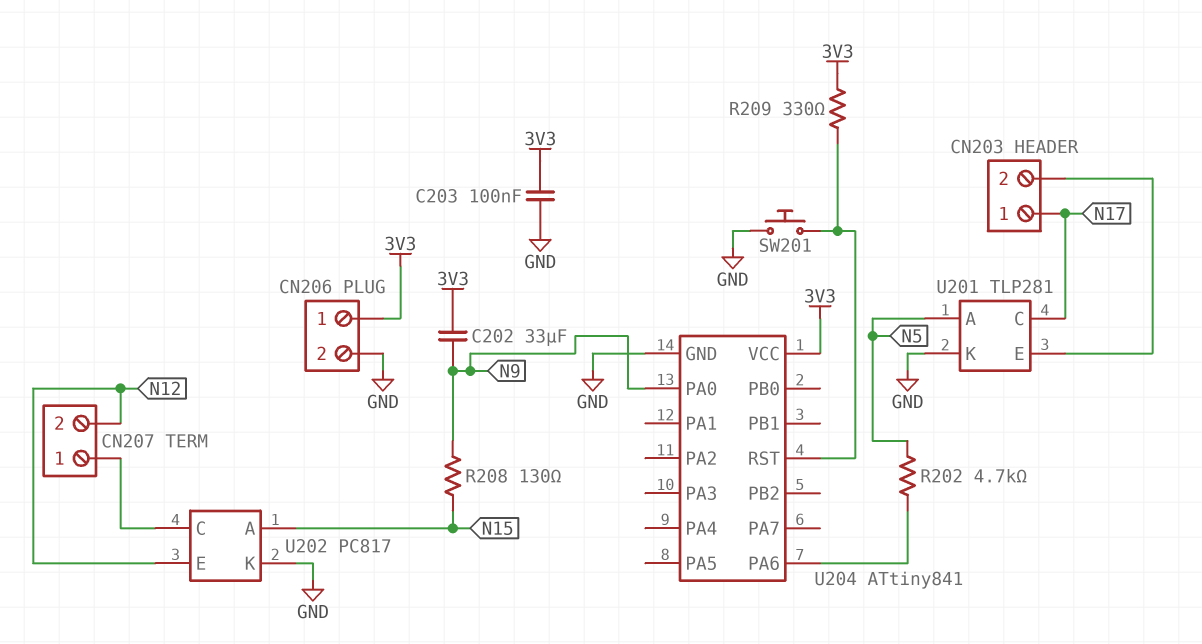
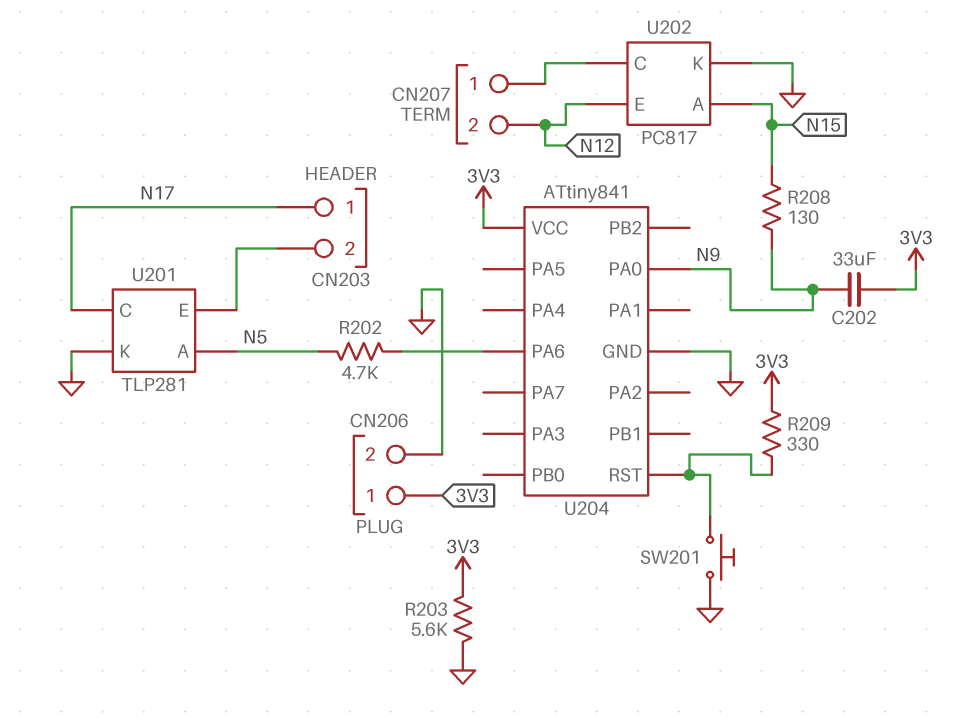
C203: 100nF (3V3, GND) -> none
R203: none -> 5.6k (3V3, GND)

